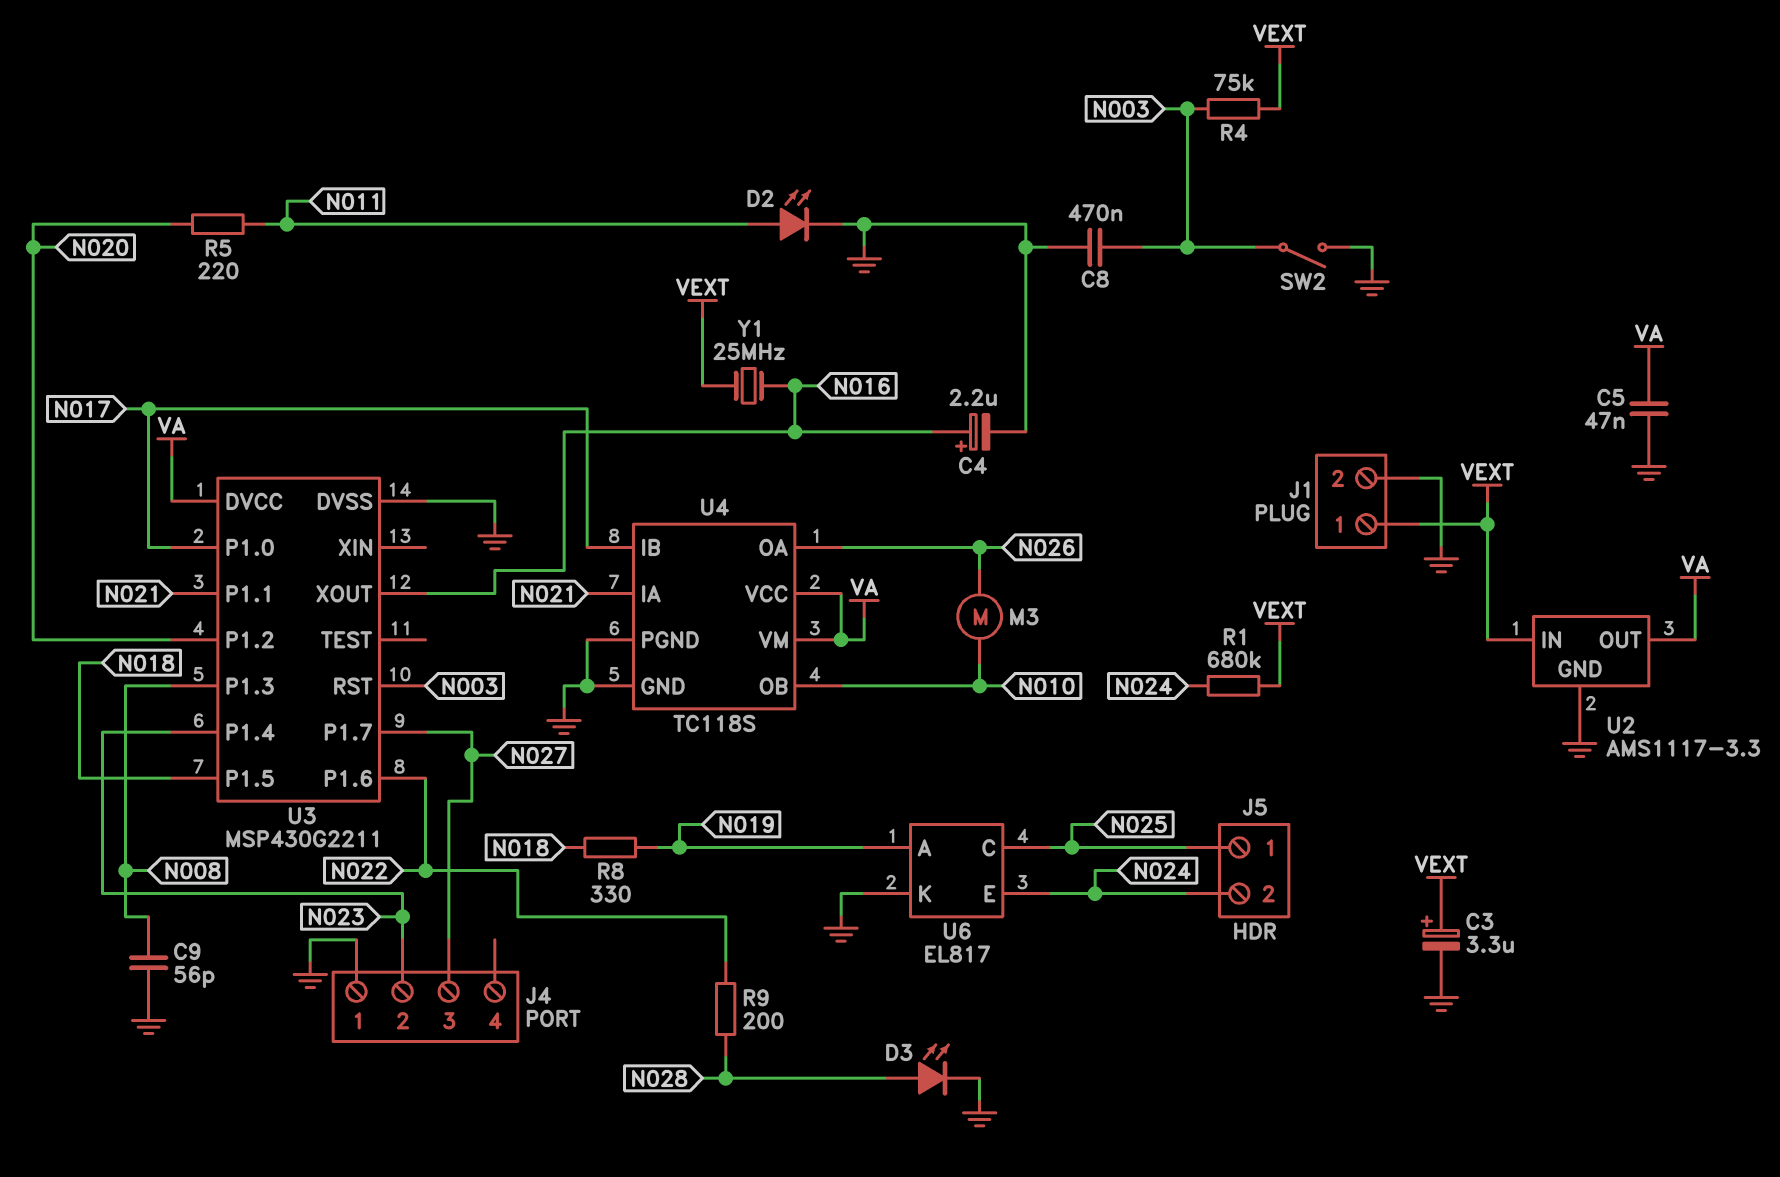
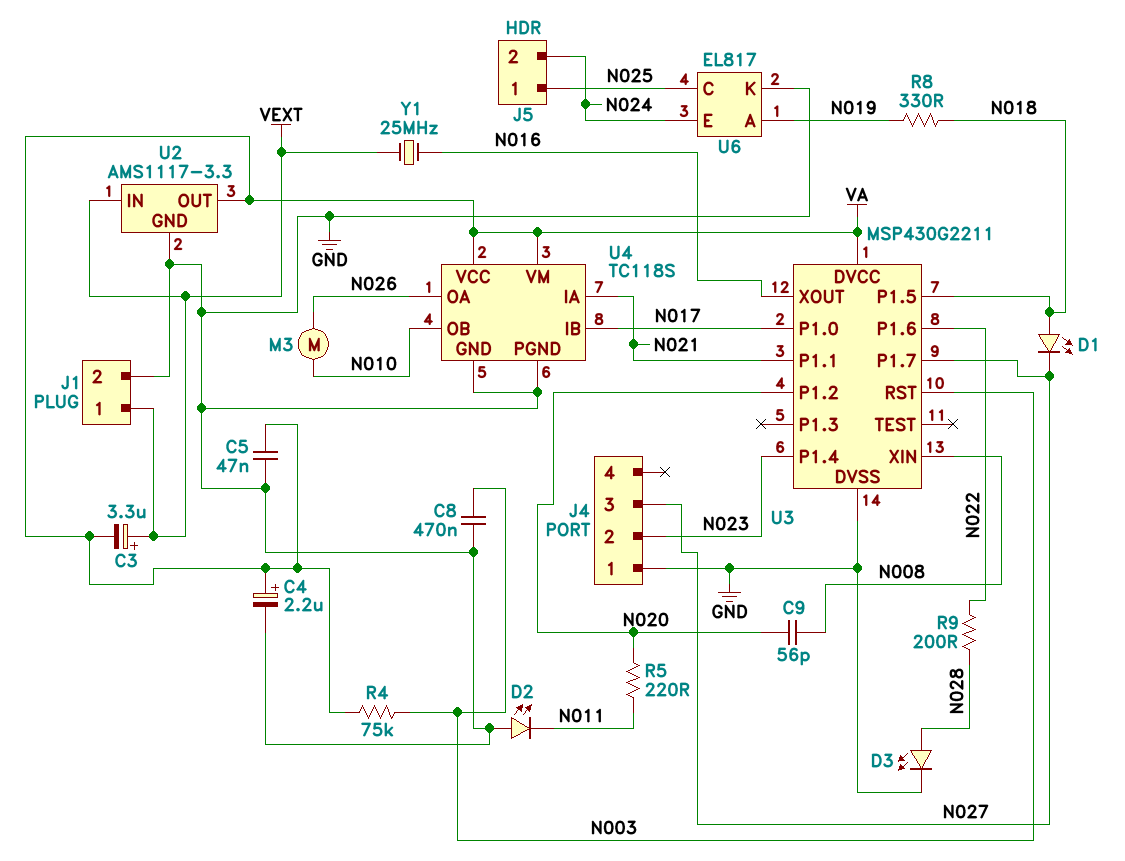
C3: 3.3uF (plus VEXT, minus GND) -> 3.3uF (plus VEXT, minus VA)
C4: 2.2uF (plus N016, minus GND) -> 2.2uF (plus VA, minus GND)
C9: 56pF (GND, N008) -> 56pF (N008, N020)
D1: none -> LED (A N018, K N027)
D2: LED (A N011, K GND) -> LED (A GND, K N011)
R1: 680k (N024, VEXT) -> none
R4: 75k (N003, VEXT) -> 75k (N003, VA)
SW2: switch (GND, N003) -> none
U3 pin P1.3: N008 -> none
U3 pin XIN: none -> N008

